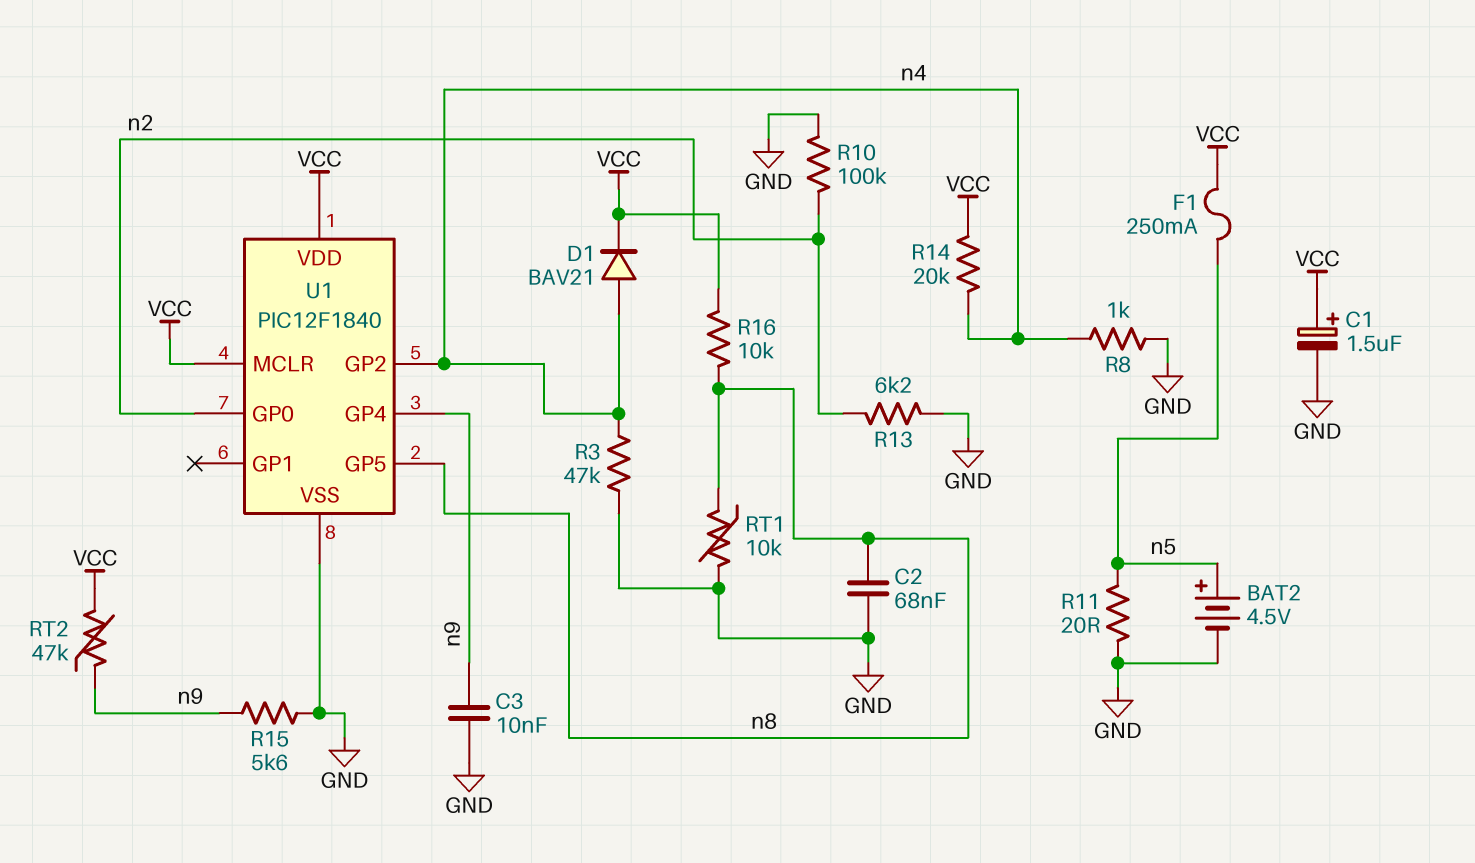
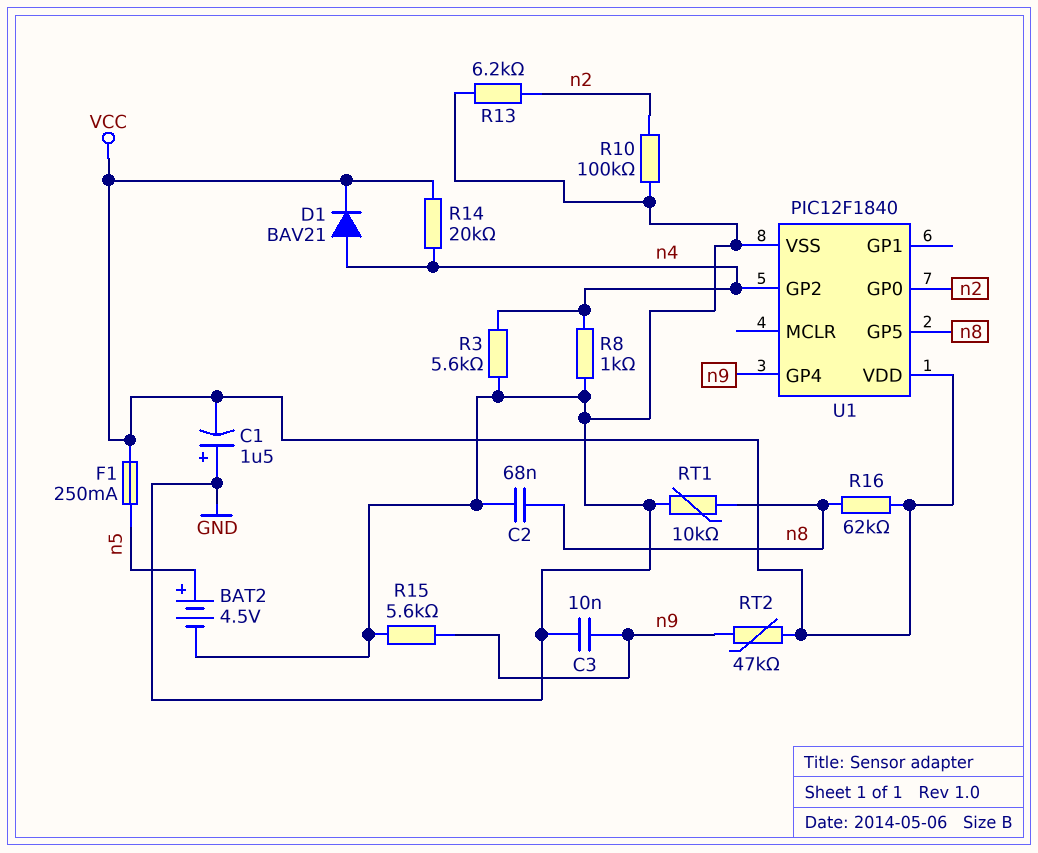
C1: 1.5uF (plus VCC, minus GND) -> 1.5uF (plus GND, minus VCC)
R3: 47k (GND, n4) -> 5.6k (GND, n4)
R11: 20 (GND, n5) -> none
R16: 10k (VCC, n8) -> 62k (VCC, n8)
U1 pin MCLR: VCC -> none

